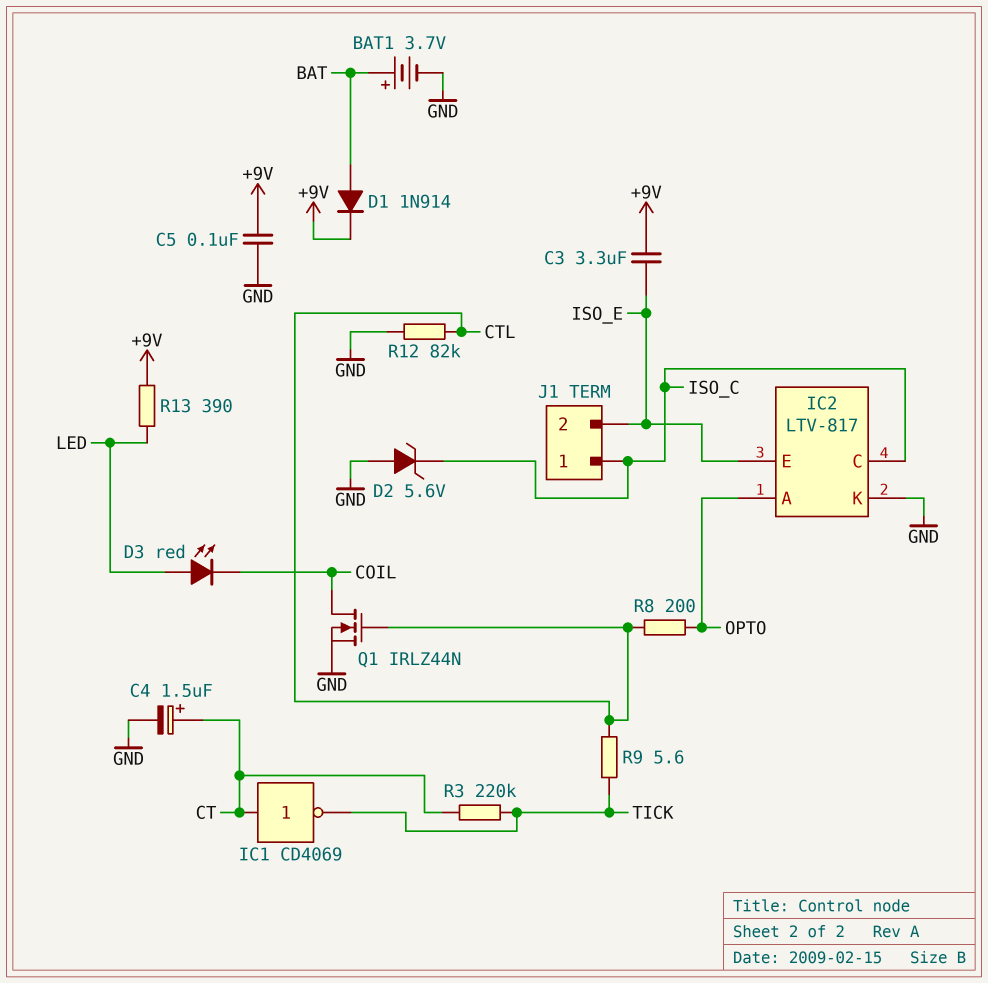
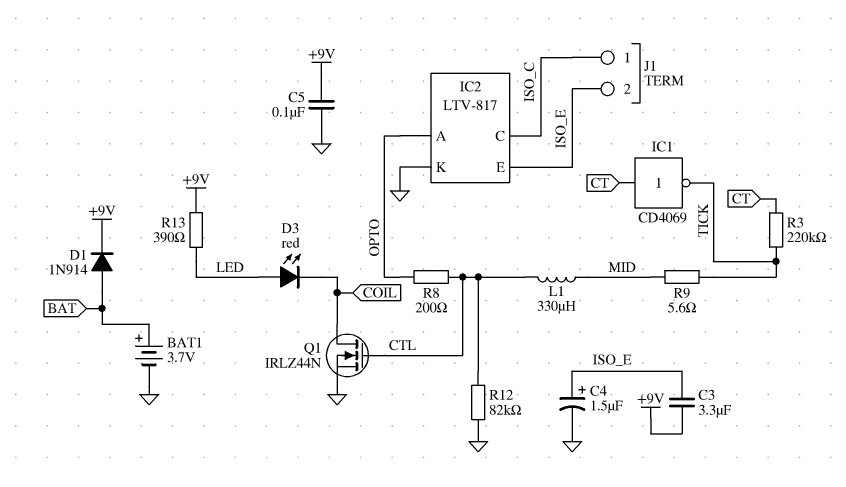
C4: 1.5uF (plus CT, minus GND) -> 1.5uF (plus ISO_E, minus GND)
D2: zener 5.6V (A GND, K ISO_C) -> none
L1: none -> 330uH (CTL, MID)
R9: 5.6 (CTL, TICK) -> 5.6 (MID, TICK)

